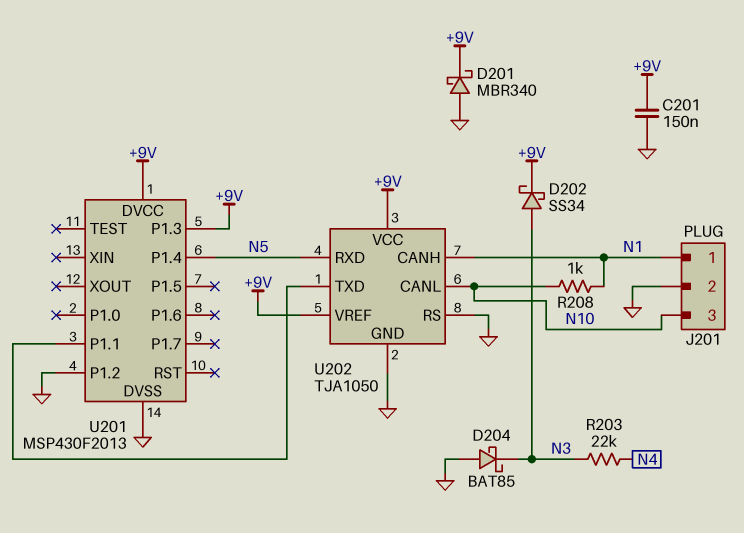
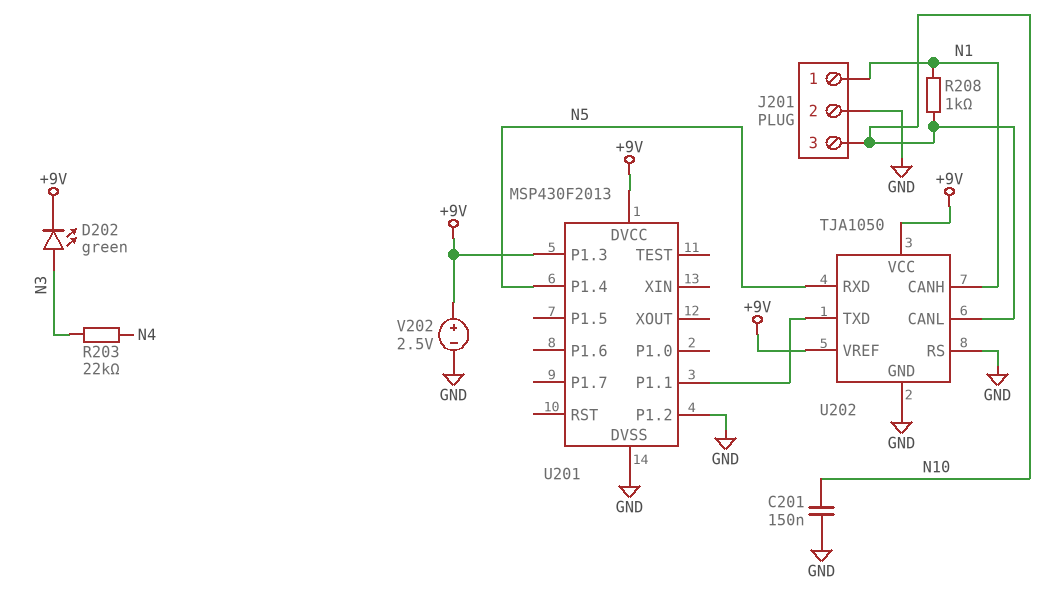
C201: 150nF (+9V, GND) -> 150nF (GND, N10)
D201: schottky MBR340 (A GND, K +9V) -> none
D202: schottky SS34 (A N3, K +9V) -> LED green (A N3, K +9V)
D204: schottky BAT85 (A GND, K N3) -> none
V202: none -> 2.5V (plus +9V, minus GND)

